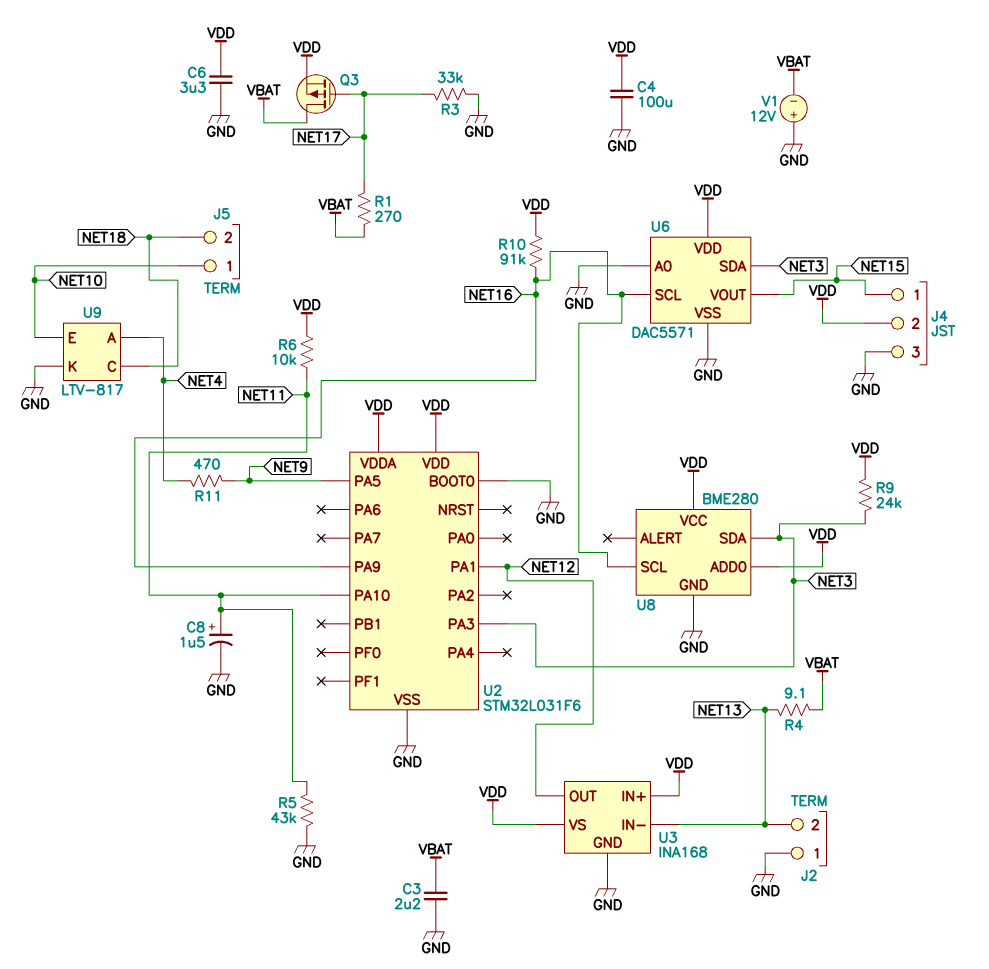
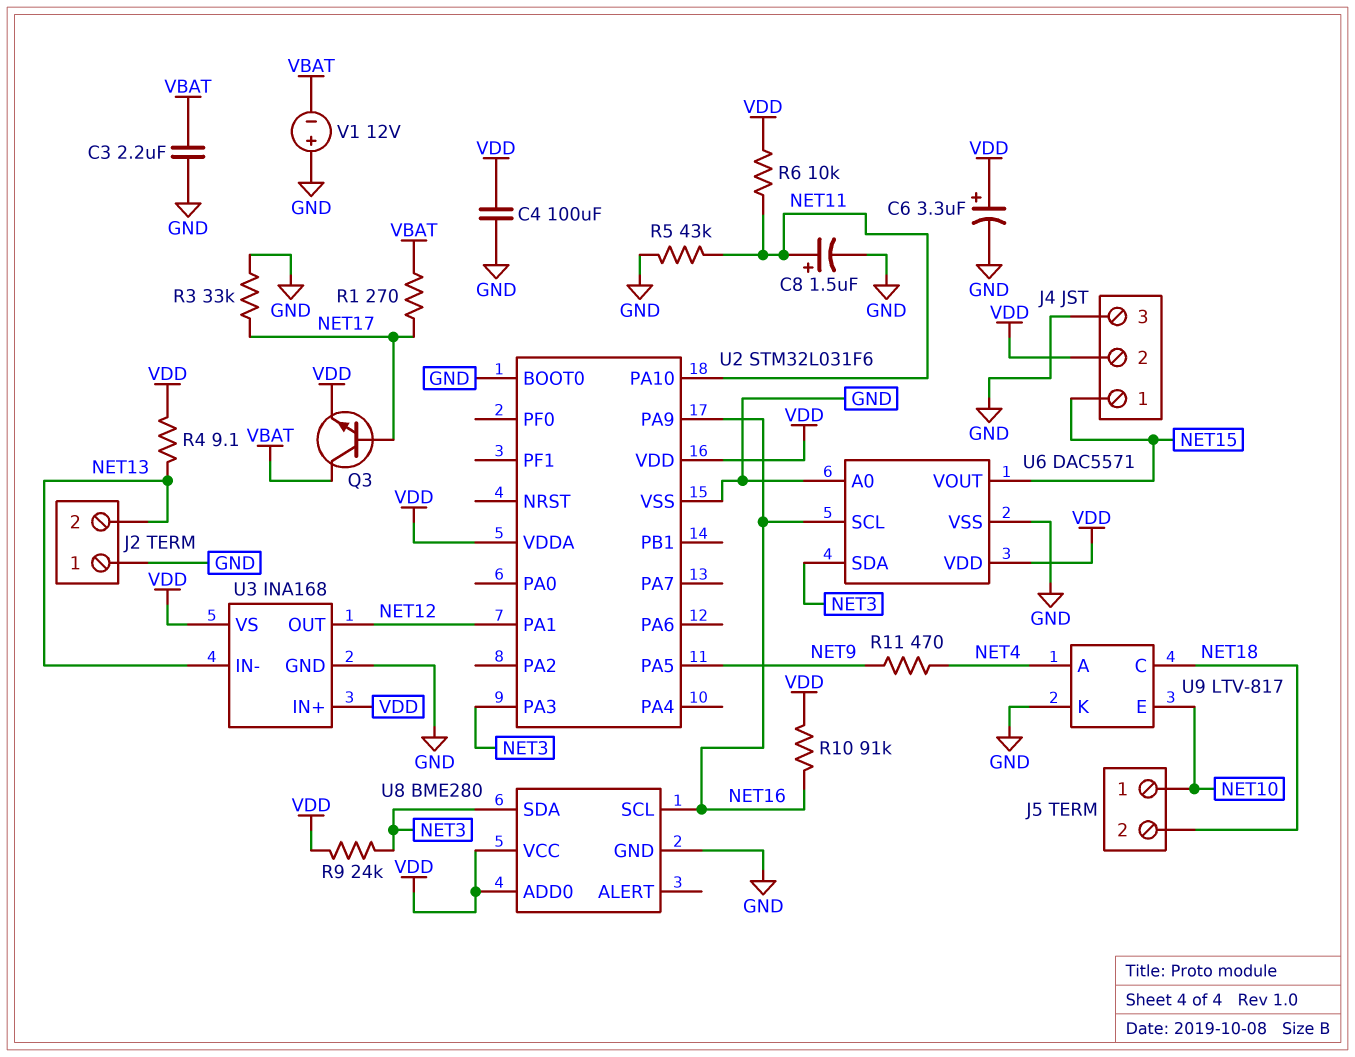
C6: 3.3uF (GND, VDD) -> 3.3uF (plus VDD, minus GND)
Q3: PMOS (G NET17, D VBAT, S VDD) -> NPN (B NET17, C VBAT, E VDD)
R4: 9.1 (NET13, VBAT) -> 9.1 (NET13, VDD)

